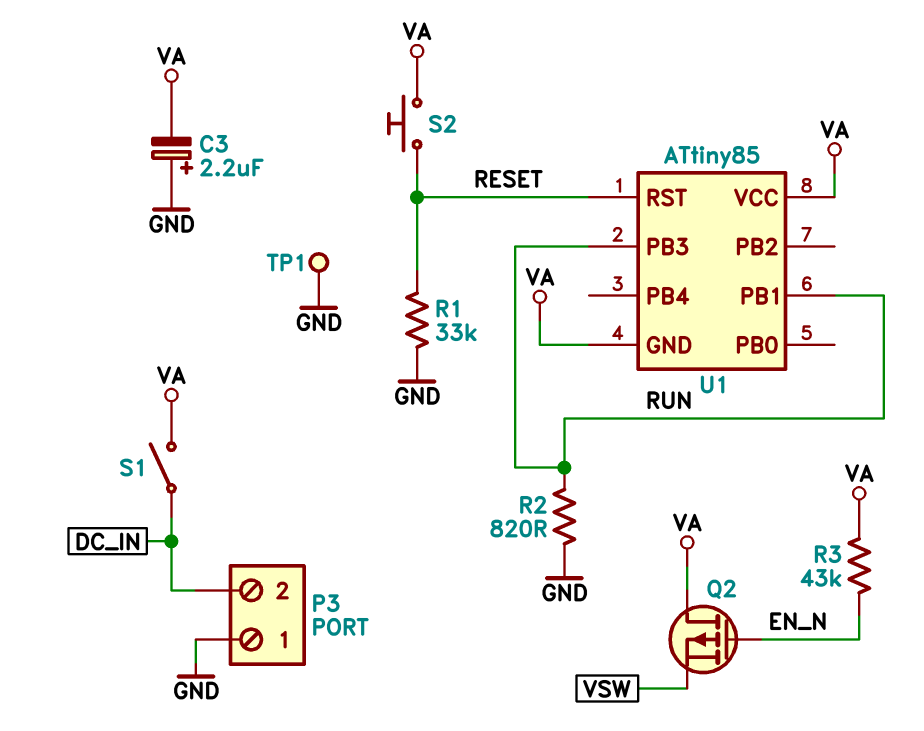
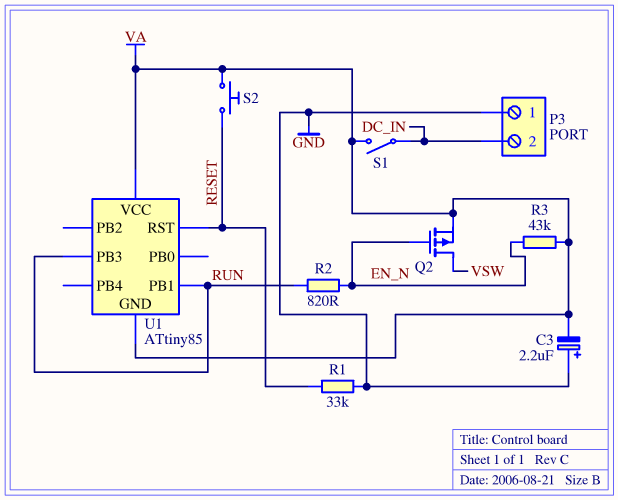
Q2: PMOS (G EN_N, D VA, S VSW) -> PMOS (G EN_N, D VSW, S VA)
R2: 820 (GND, RUN) -> 820 (EN_N, RUN)
TP1: test point (GND) -> none

